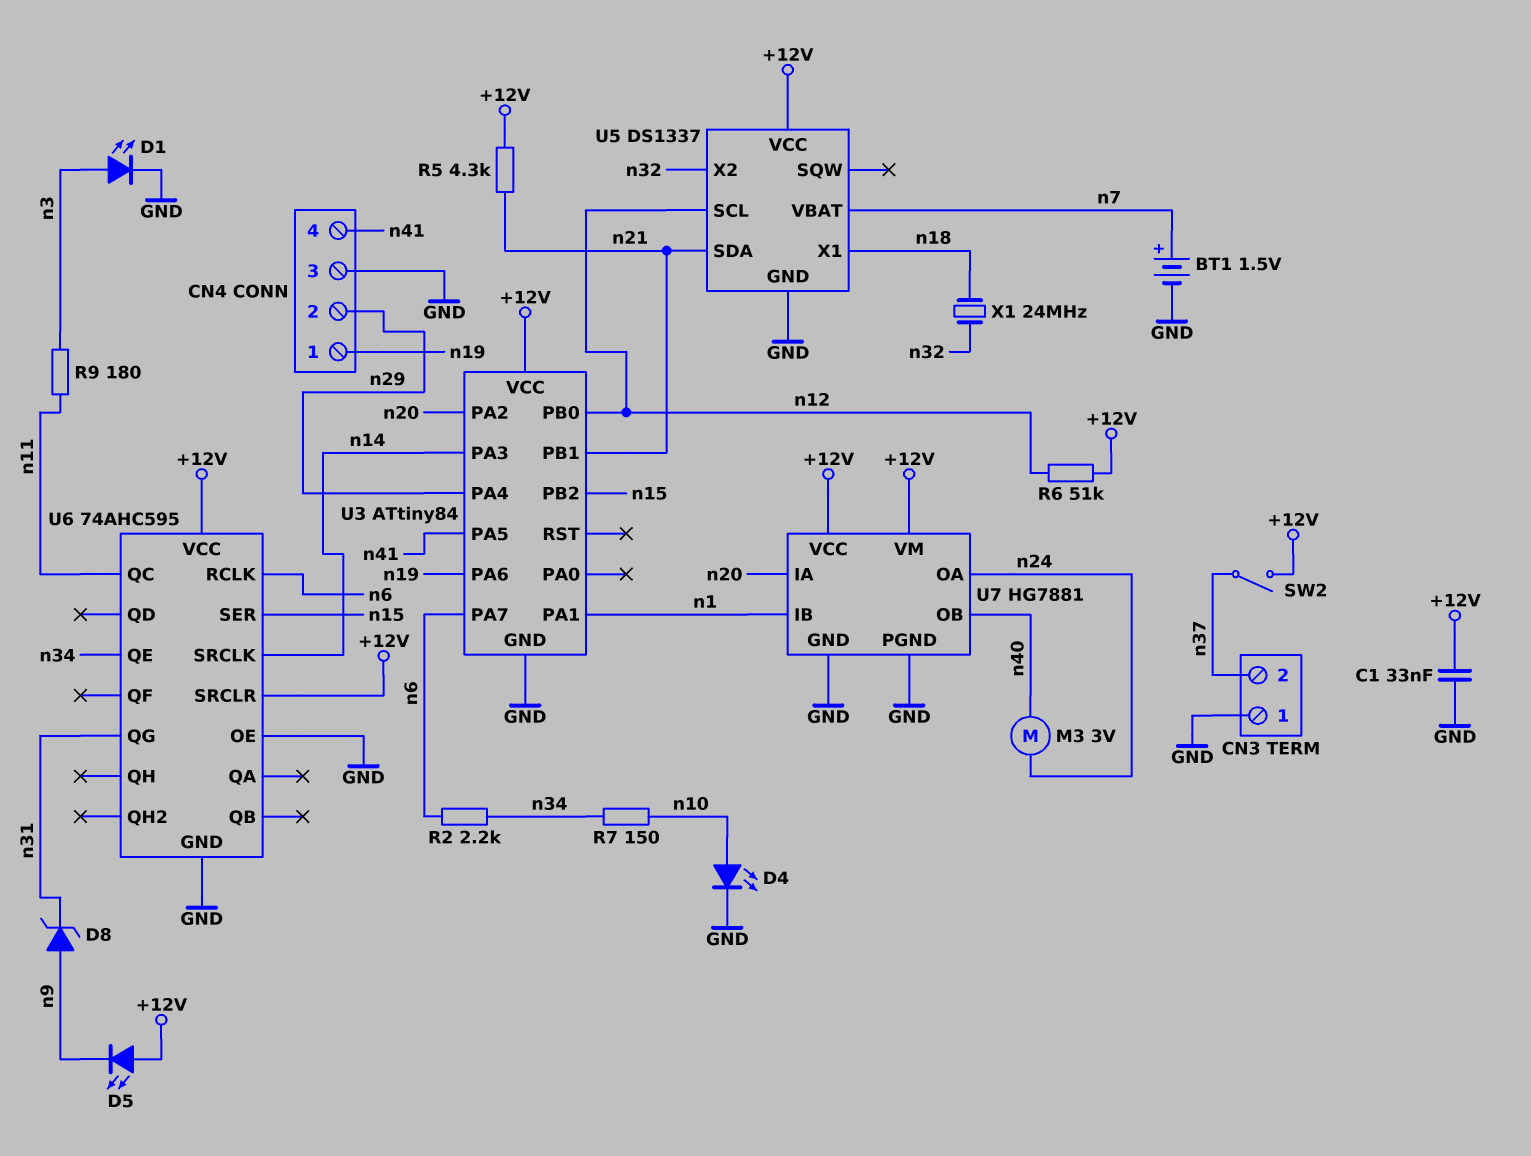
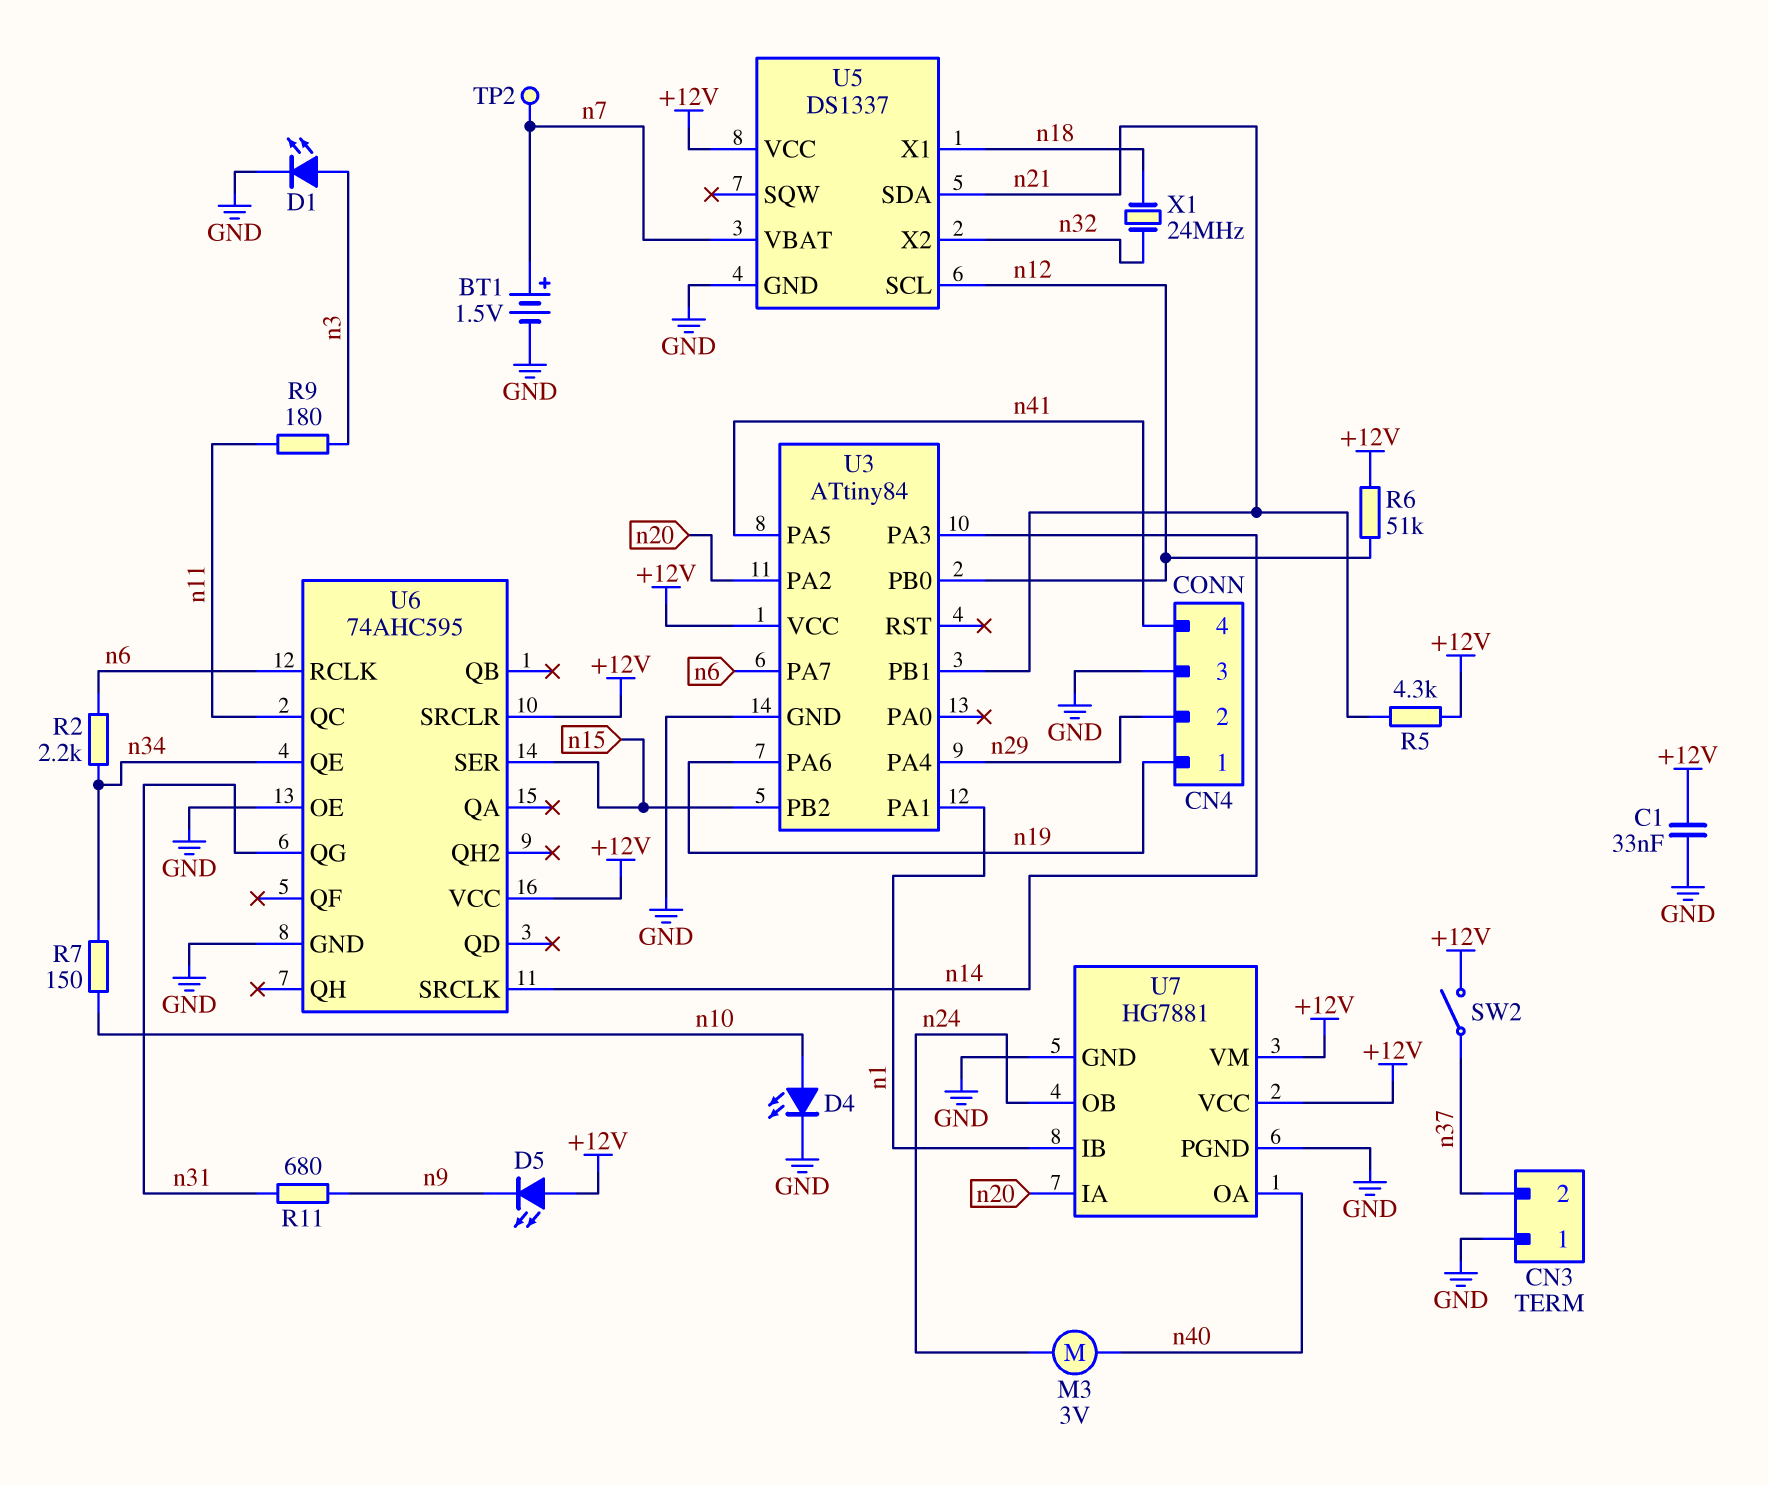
D8: zener (A n9, K n31) -> none
R11: none -> 680 (n9, n31)
TP2: none -> test point (n7)
U7 pin OA: n24 -> n40
U7 pin OB: n40 -> n24

